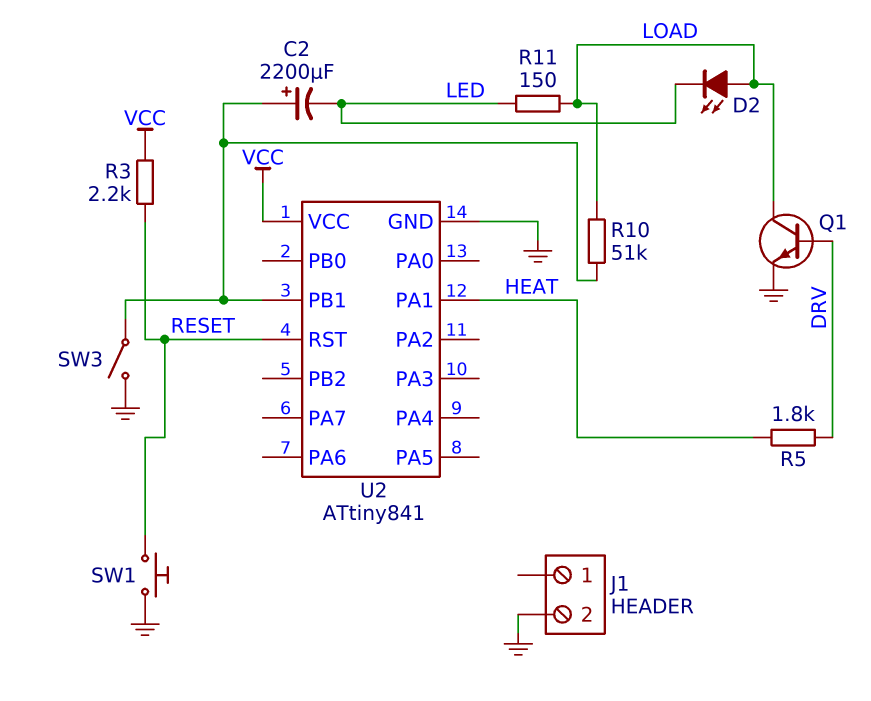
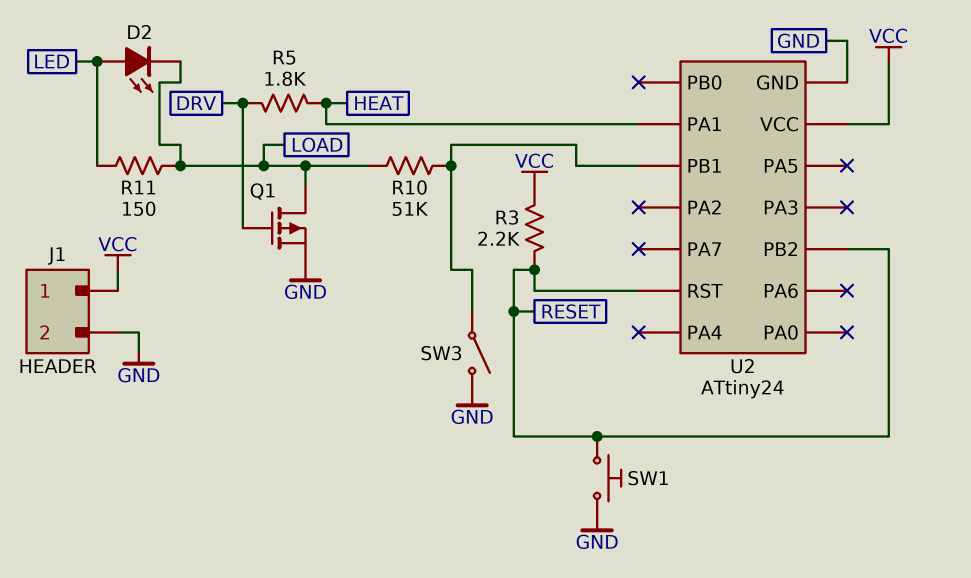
C2: 2200uF (plus U2/PB1, minus LED) -> none
D2: LED (A LOAD, K LED) -> LED (A LED, K LOAD)
J1 pin 1: none -> VCC
Q1: NPN (B DRV, C LOAD, E GND) -> PMOS (G DRV, D LOAD, S GND)
U2: ATtiny841 -> ATtiny24
U2 pin PB2: none -> RESET

